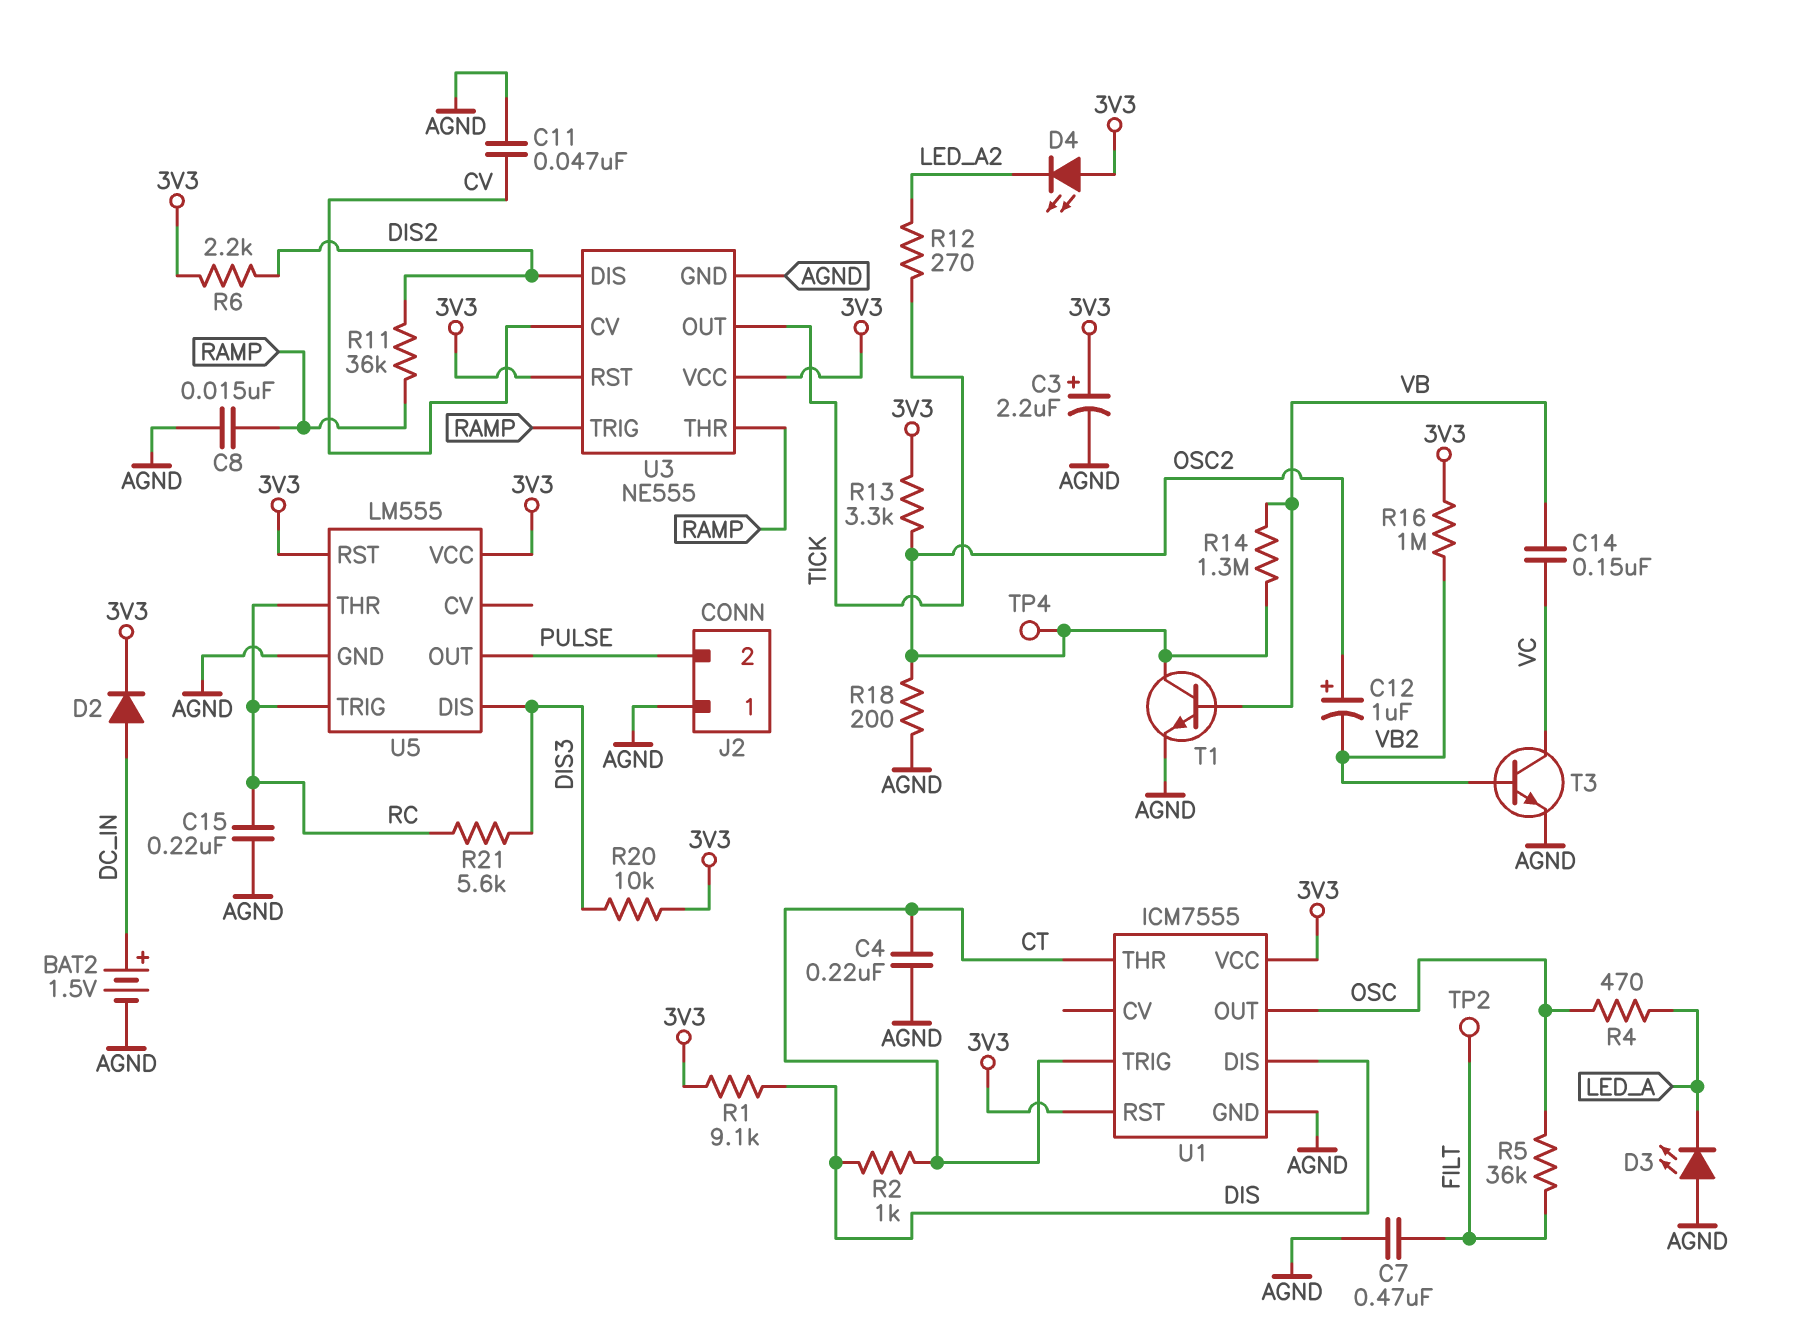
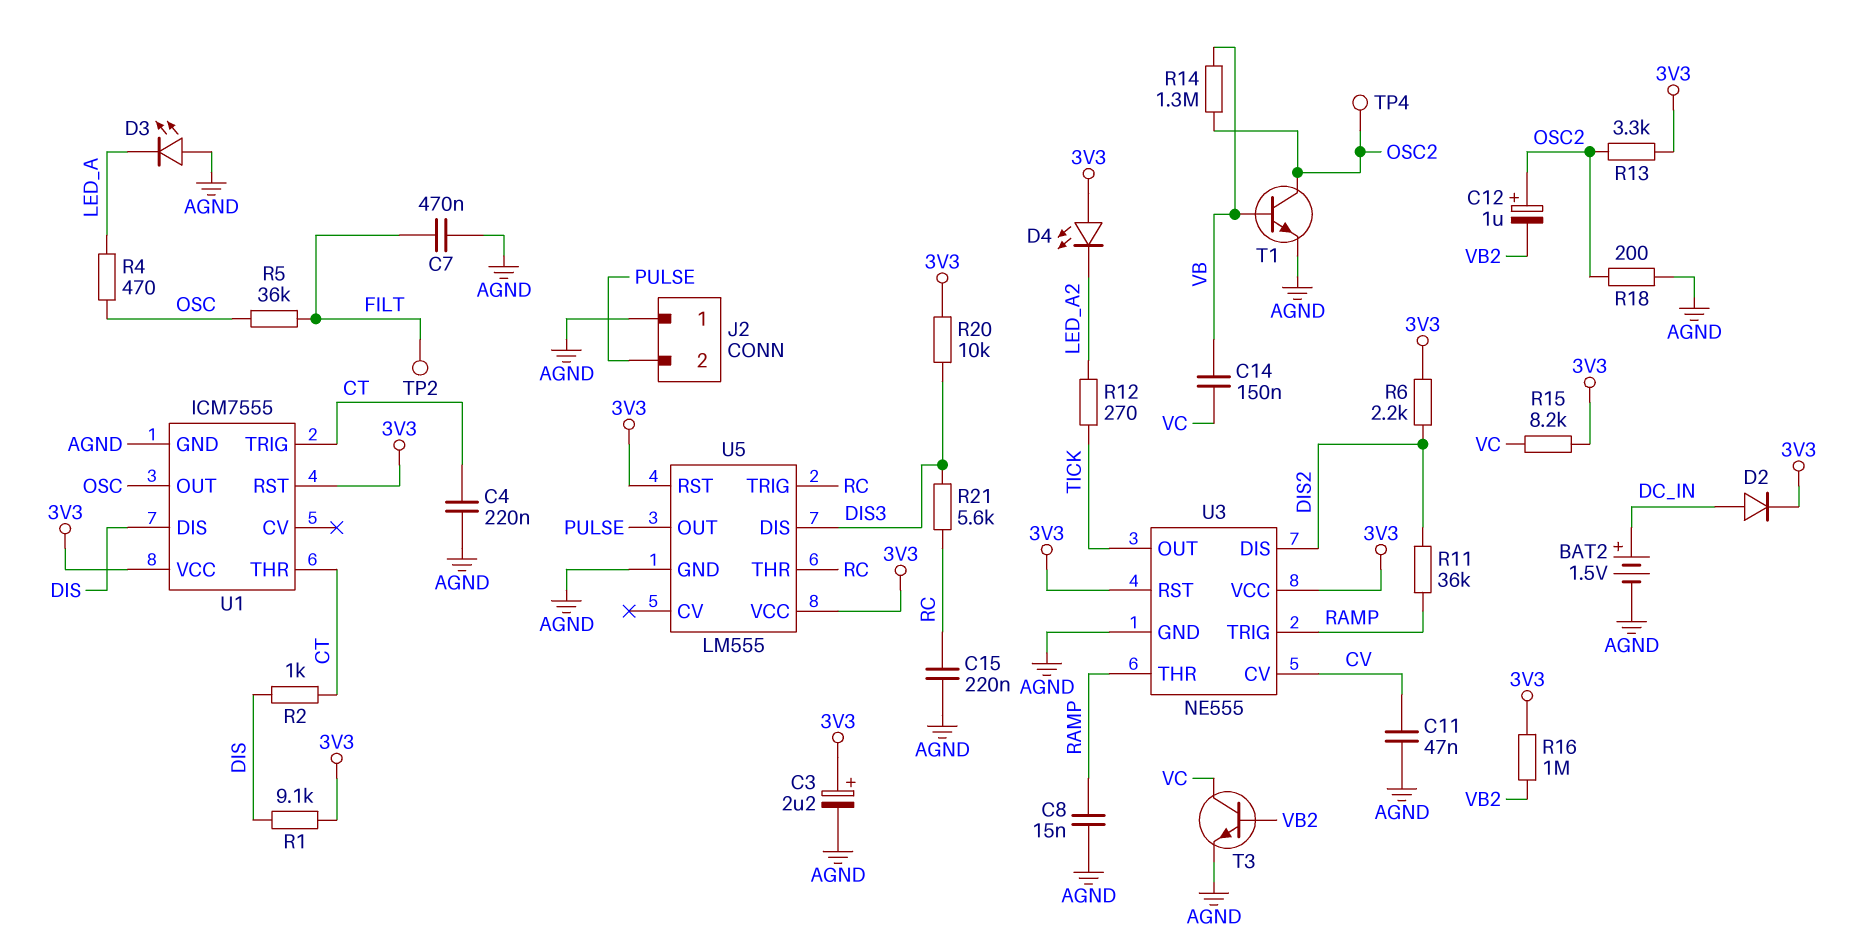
R15: none -> 8.2k (3V3, VC)

